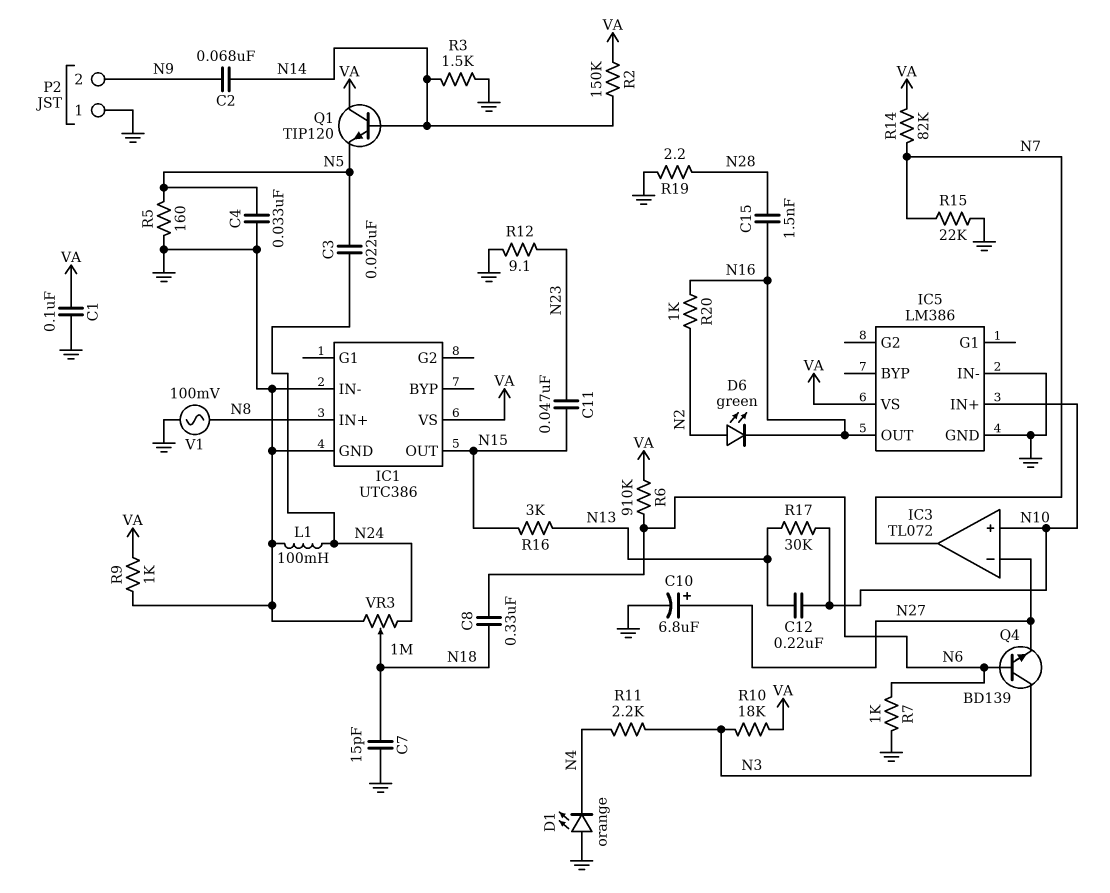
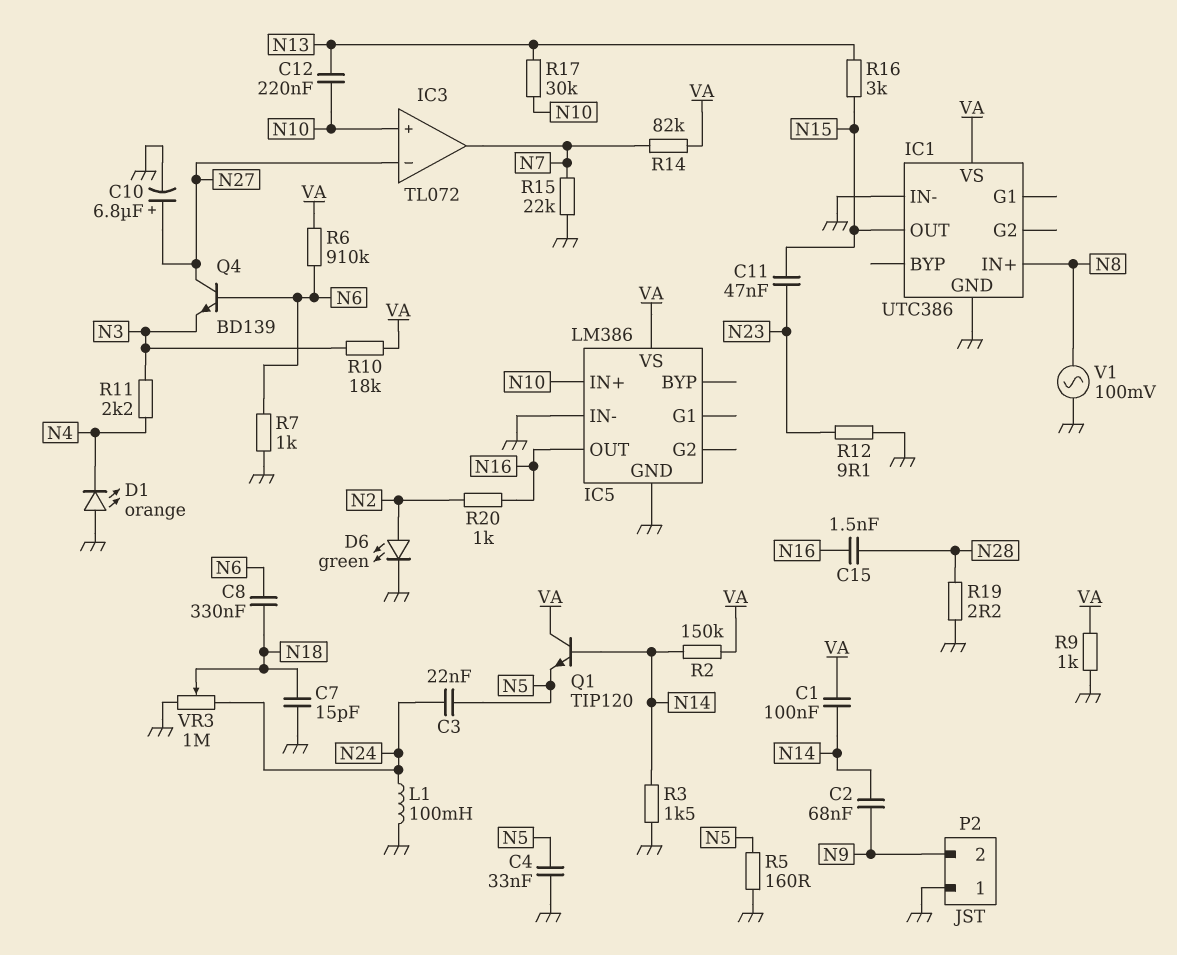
C1: 100nF (GND, VA) -> 100nF (N14, VA)
D6: LED green (A N2, K N16) -> LED green (A N2, K GND)
Q4: NPN BD139 (B N6, C N3, E N27) -> NPN BD139 (B N6, C N27, E N3)

